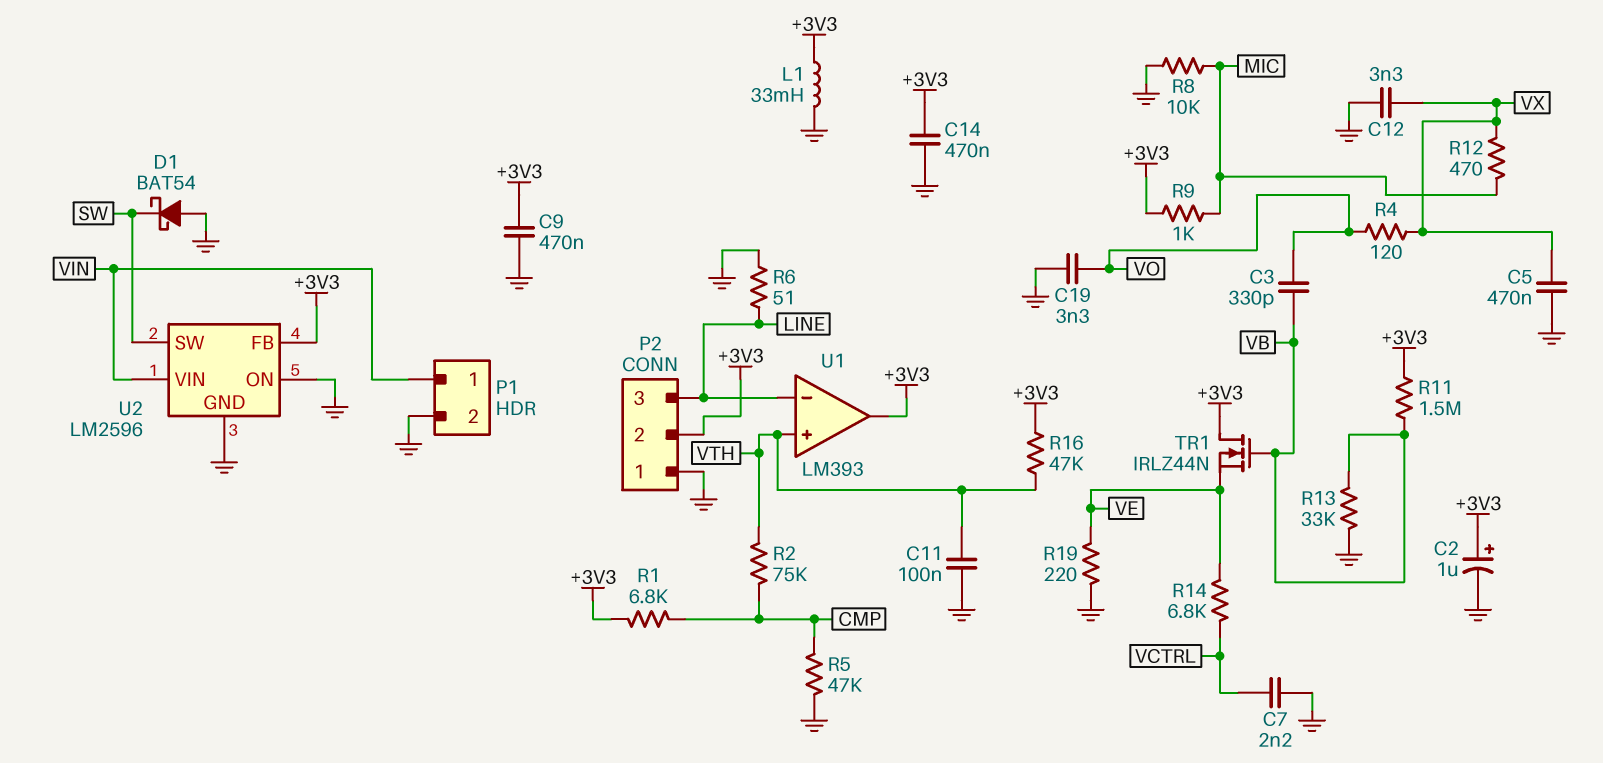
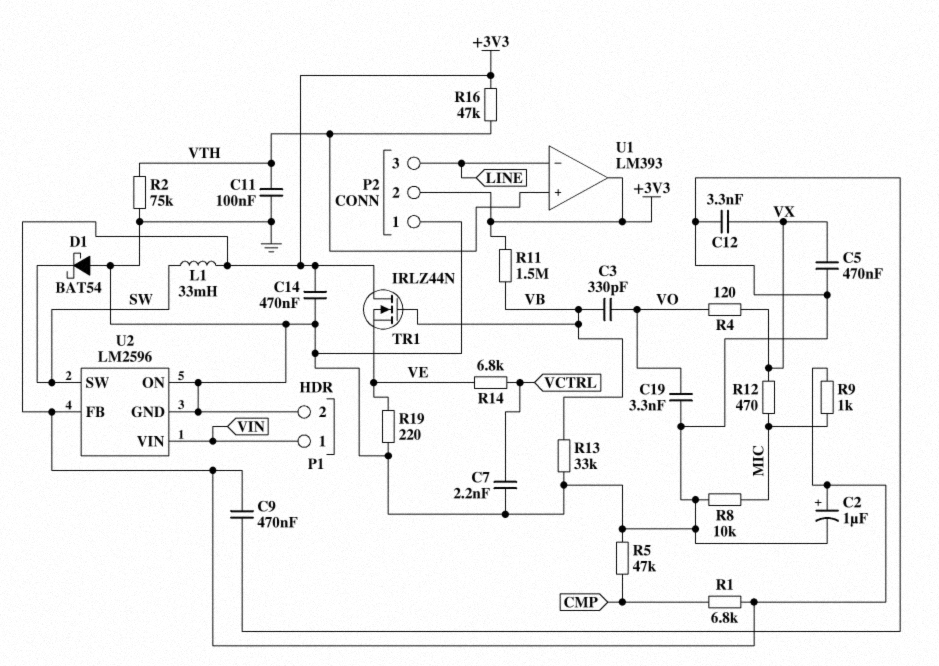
L1: 33mH (+3V3, GND) -> 33mH (+3V3, SW)
R2: 75k (CMP, VTH) -> 75k (GND, VTH)
R6: 51 (GND, LINE) -> none

